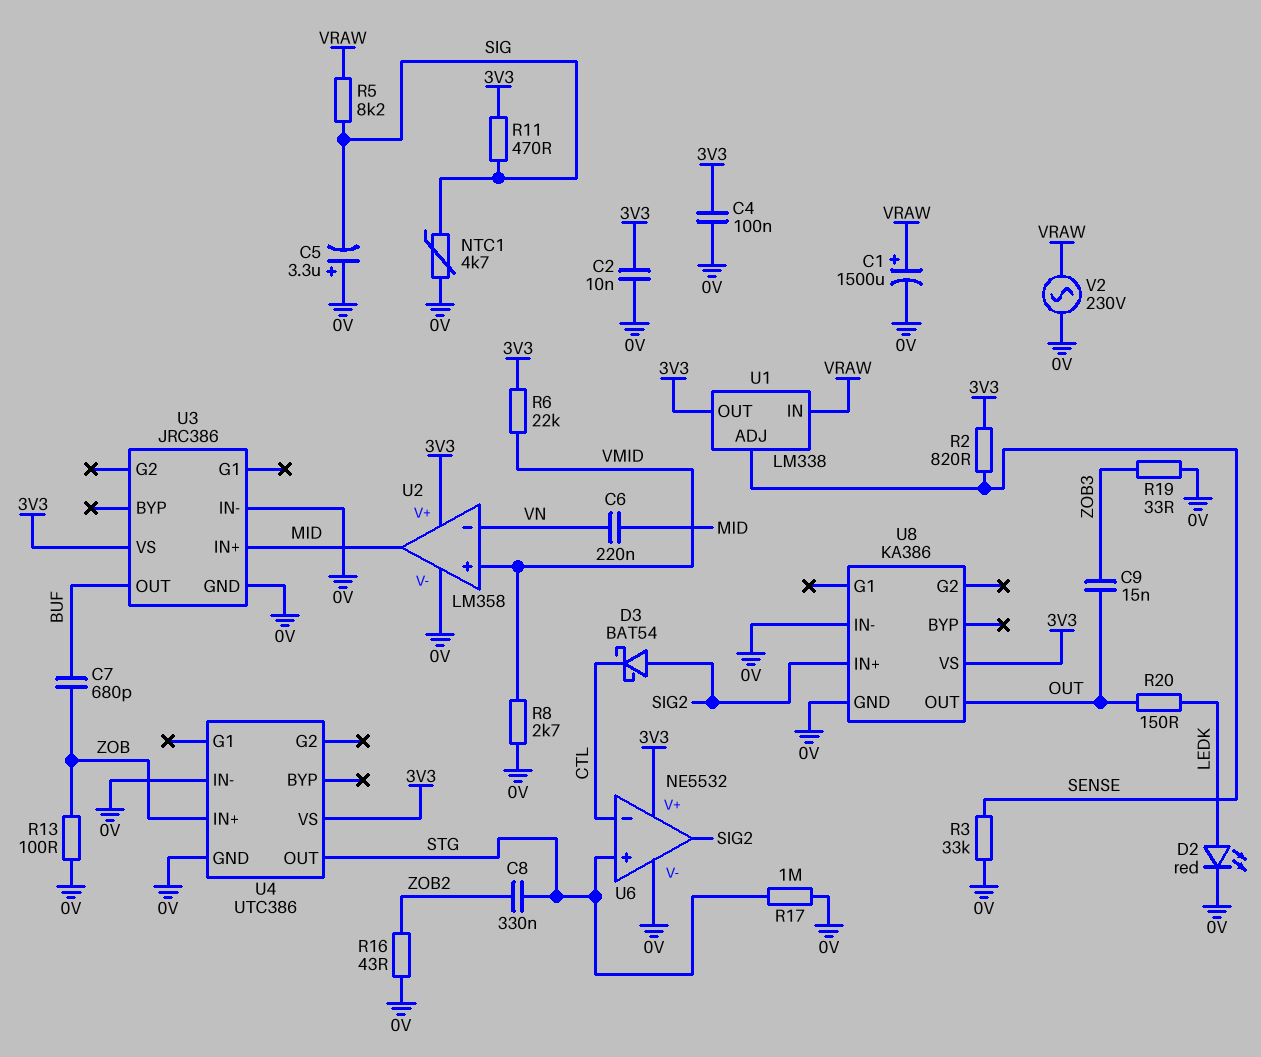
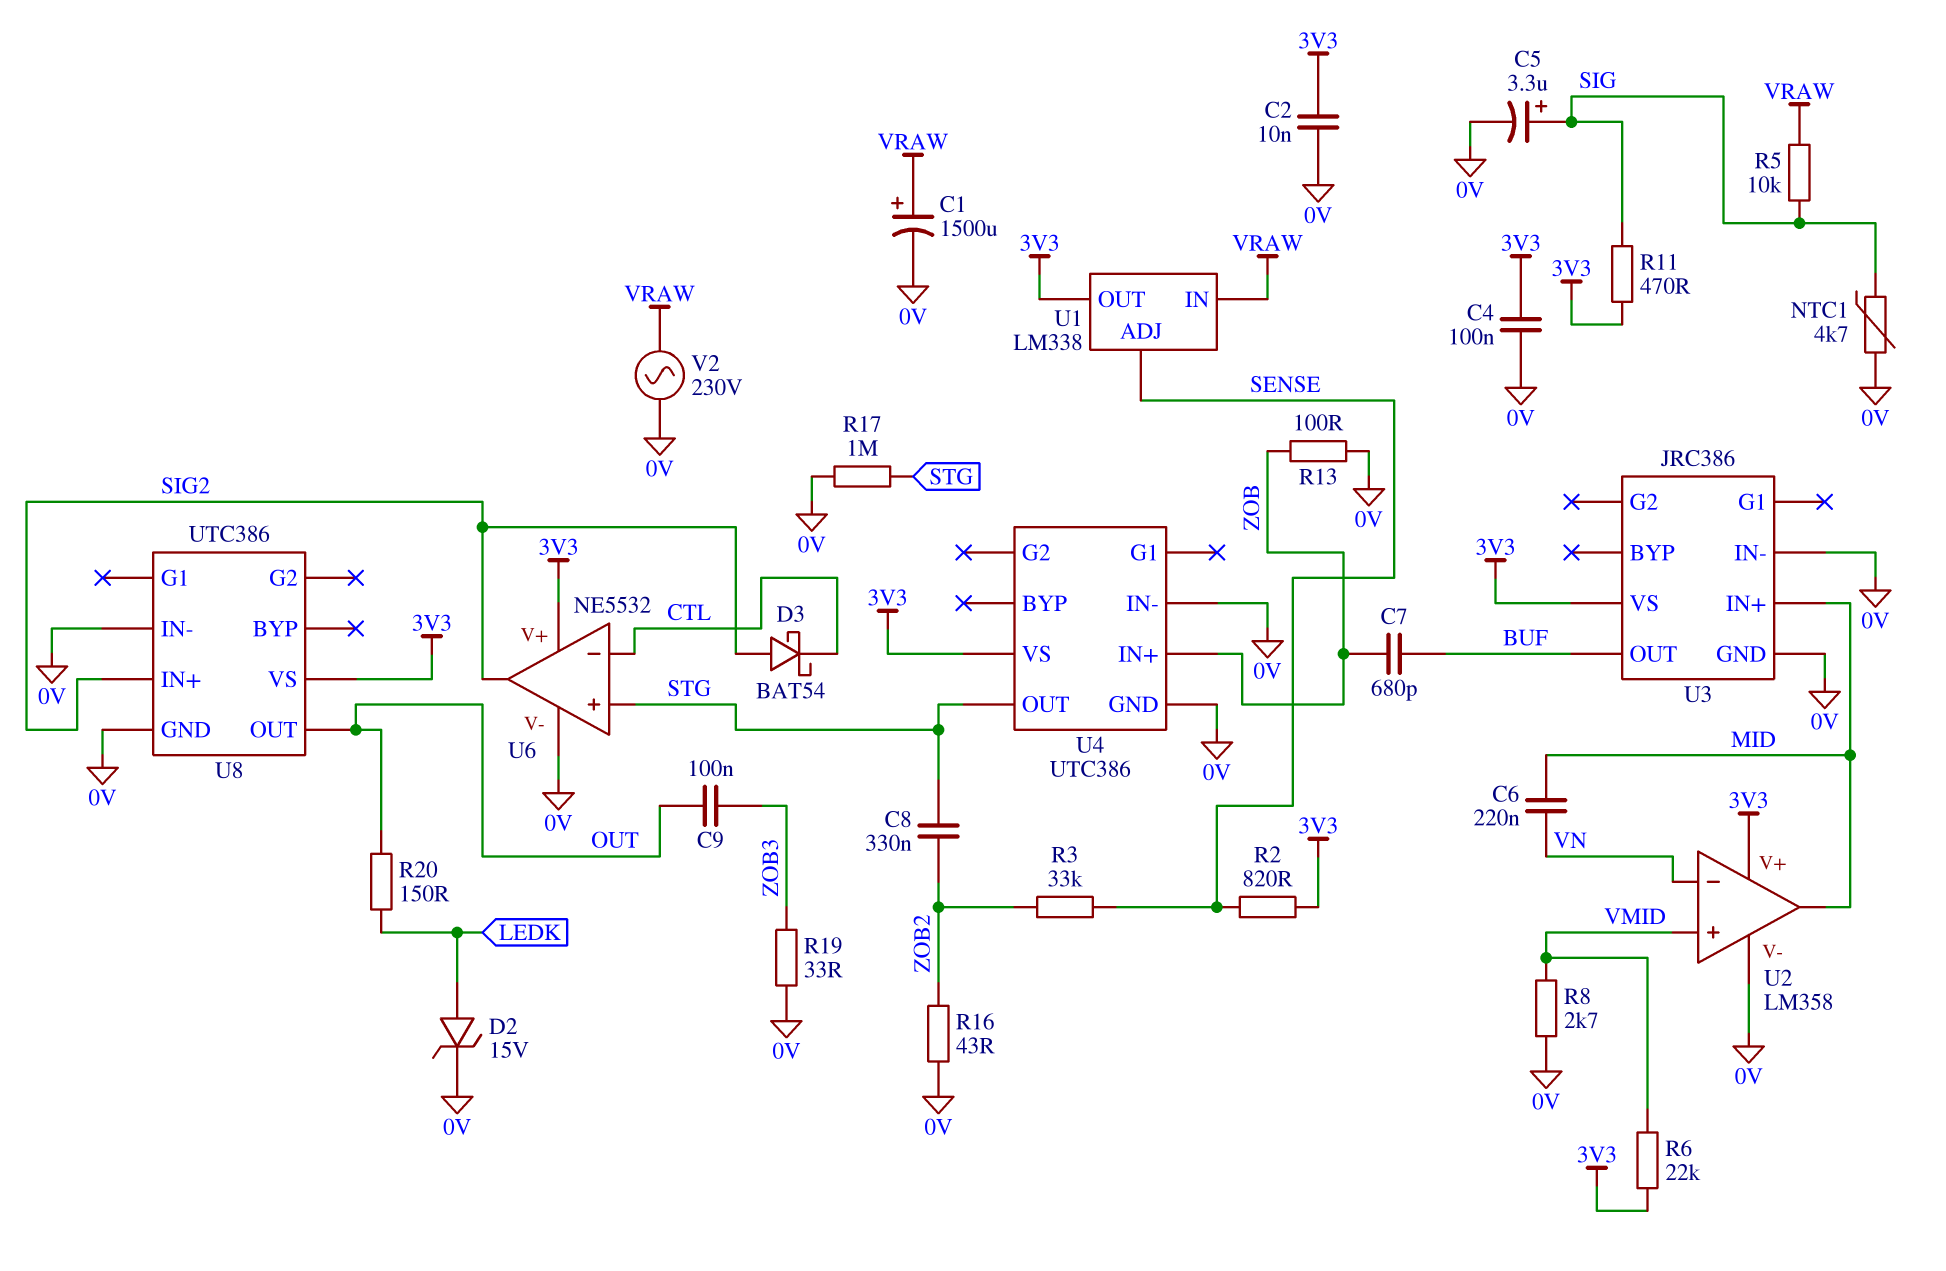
C5: 3.3uF (plus 0V, minus SIG) -> 3.3uF (plus SIG, minus 0V)
C9: 15nF (OUT, ZOB3) -> 100nF (OUT, ZOB3)
D2: LED red (A LEDK, K 0V) -> zener 15V (A LEDK, K 0V)
R3: 33k (0V, SENSE) -> 33k (SENSE, ZOB2)
R5: 8.2k (SIG, VRAW) -> 10k (SIG, VRAW)
U8: KA386 -> UTC386

